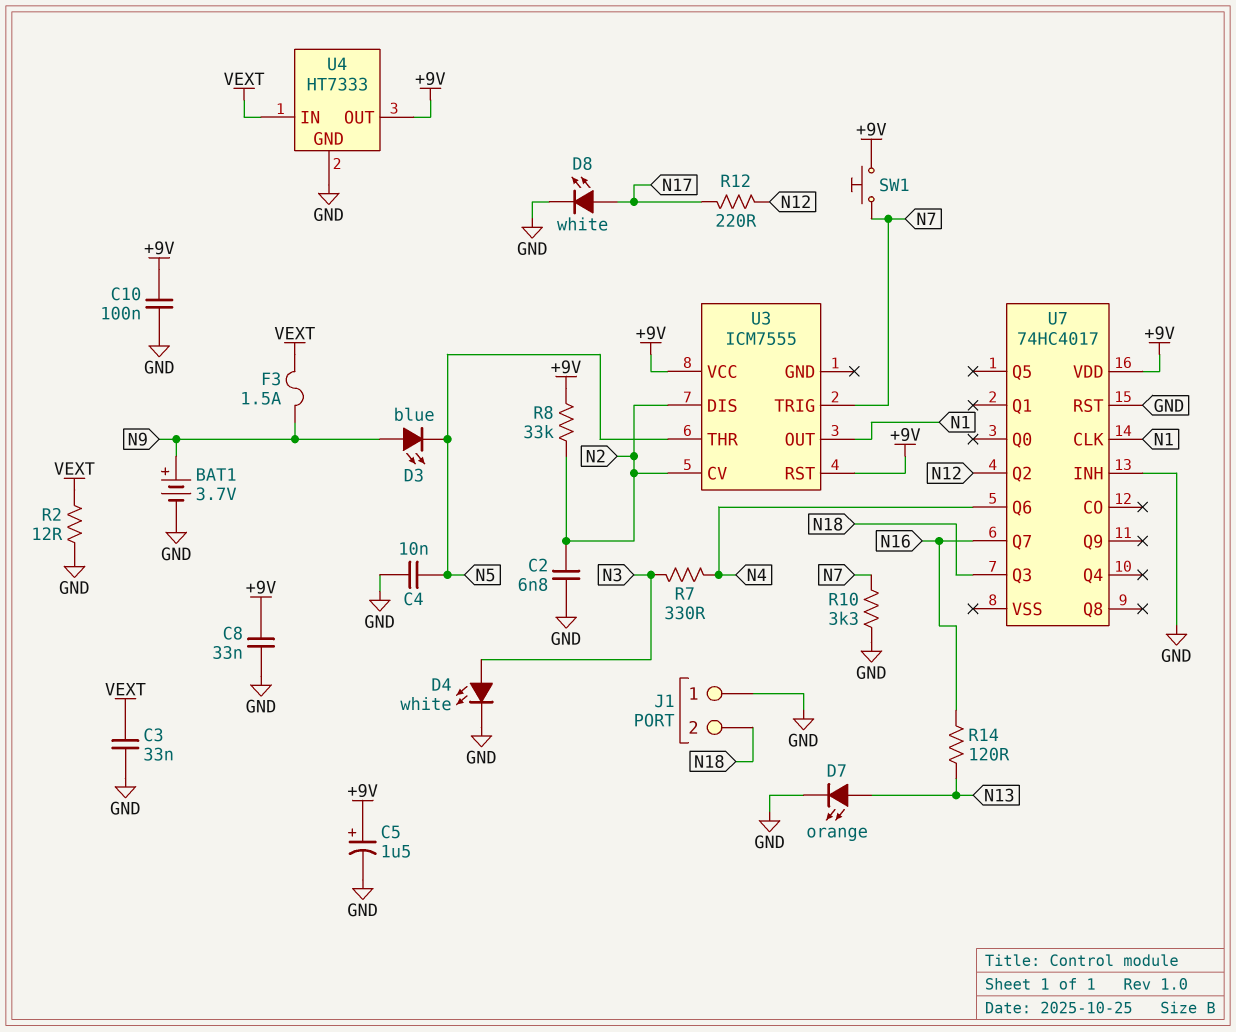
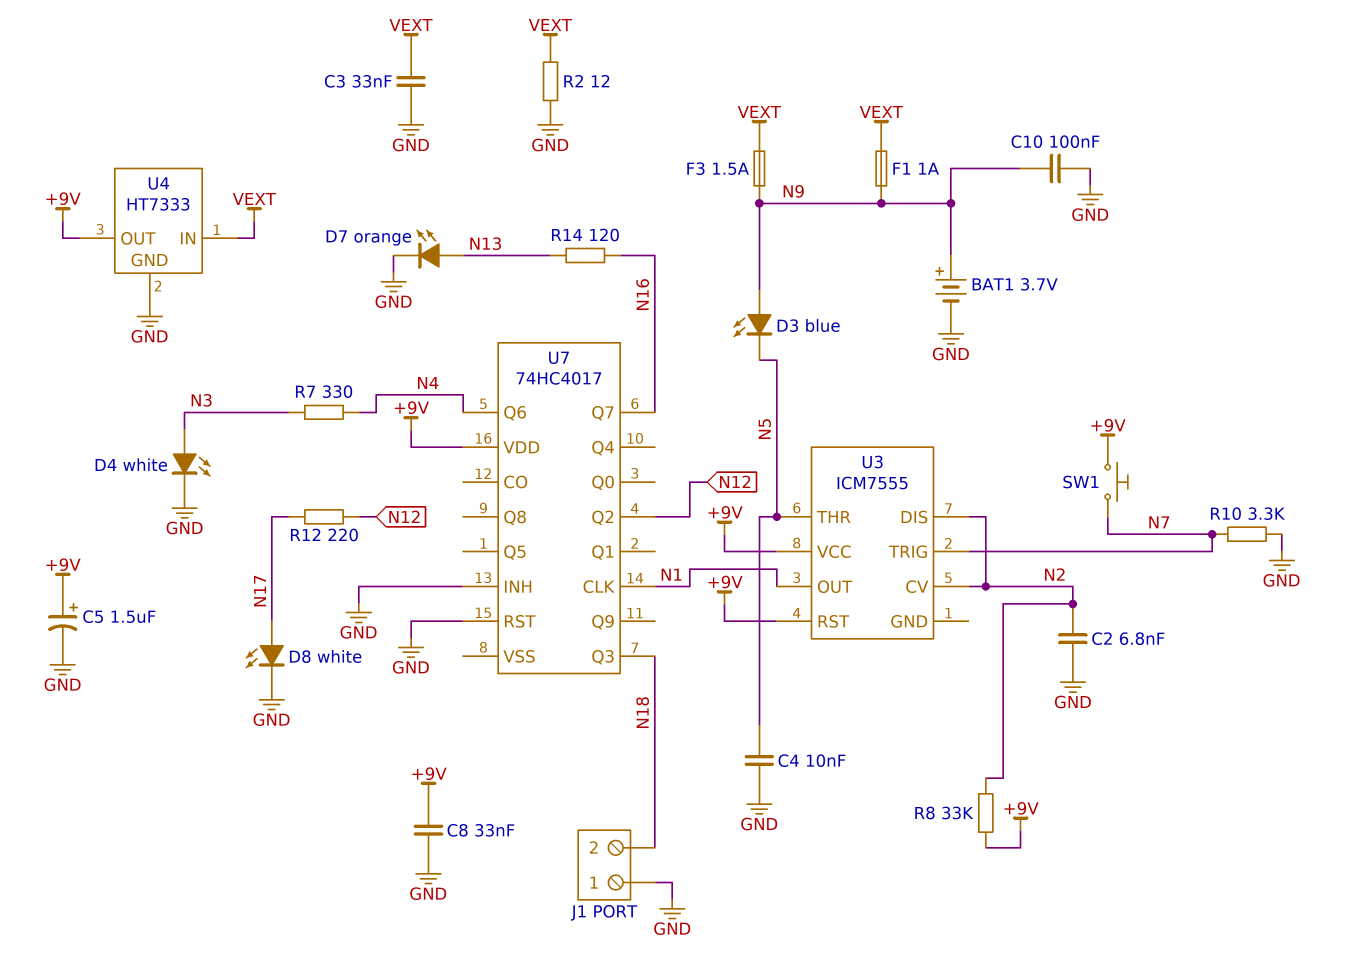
C10: 100nF (+9V, GND) -> 100nF (GND, N9)
F1: none -> 1A (N9, VEXT)

